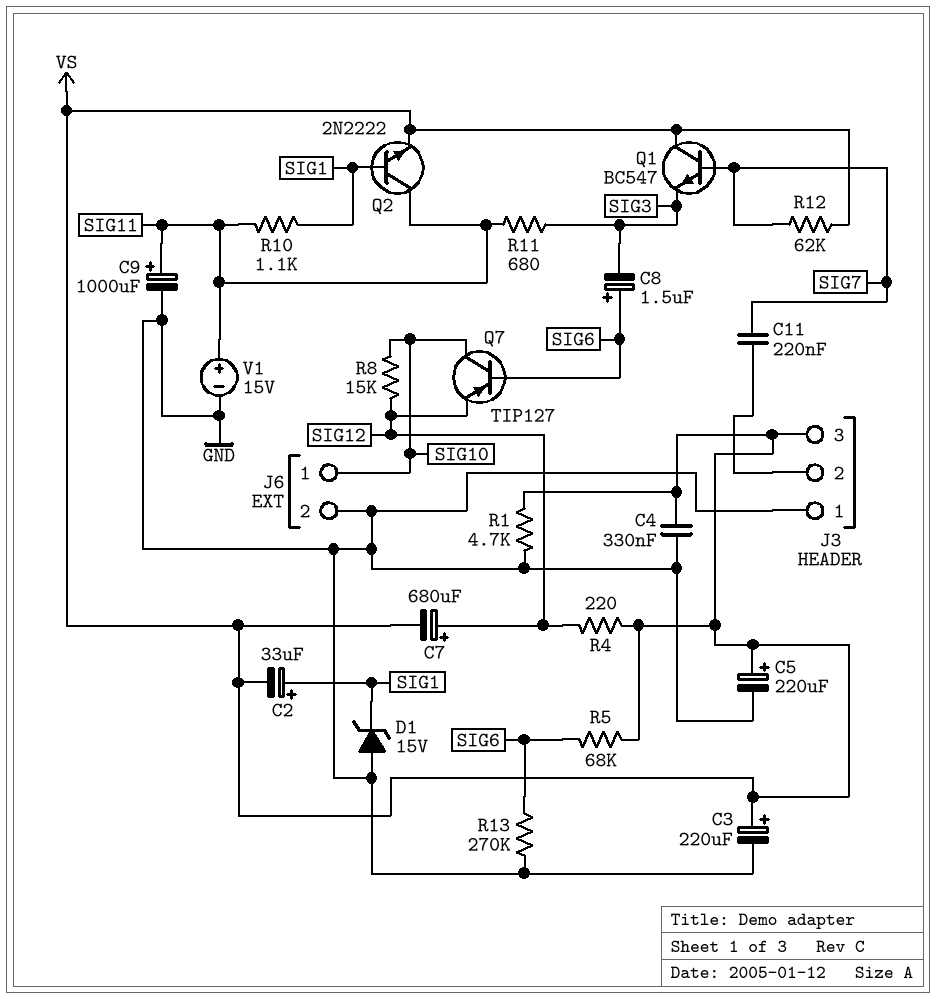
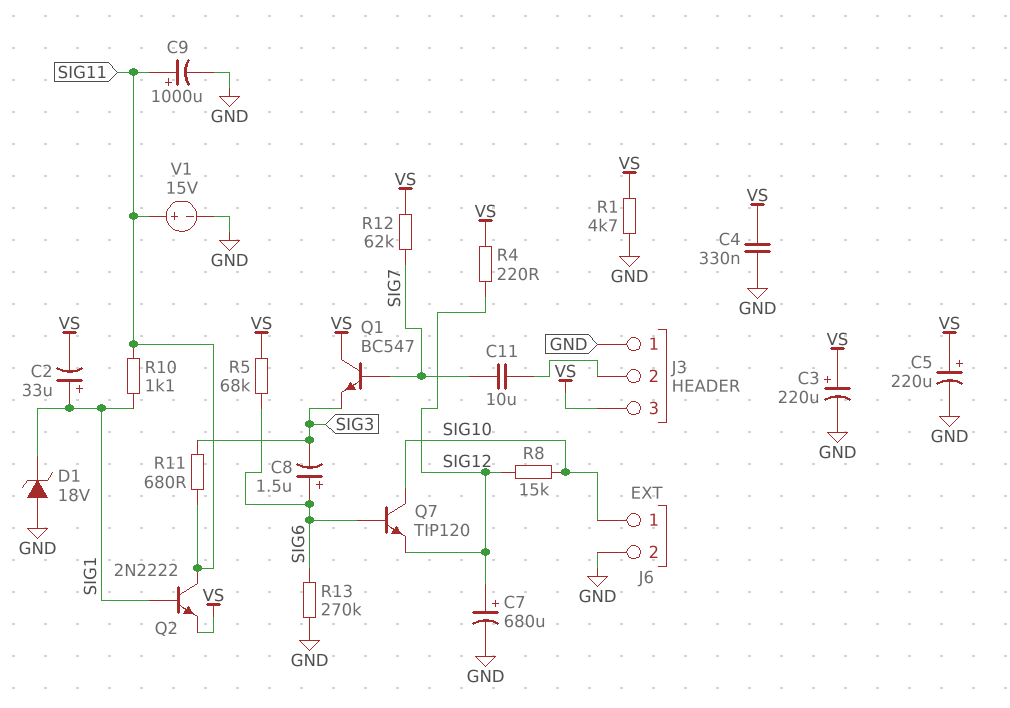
C7: 680uF (plus SIG12, minus VS) -> 680uF (plus SIG12, minus GND)
C11: 220nF (J3/2, SIG7) -> 10uF (J3/2, SIG7)
D1: zener 15V (A GND, K SIG1) -> zener 18V (A GND, K SIG1)
Q7: PNP TIP127 (B SIG6, C SIG10, E SIG12) -> NPN TIP120 (B SIG6, C SIG10, E SIG12)

